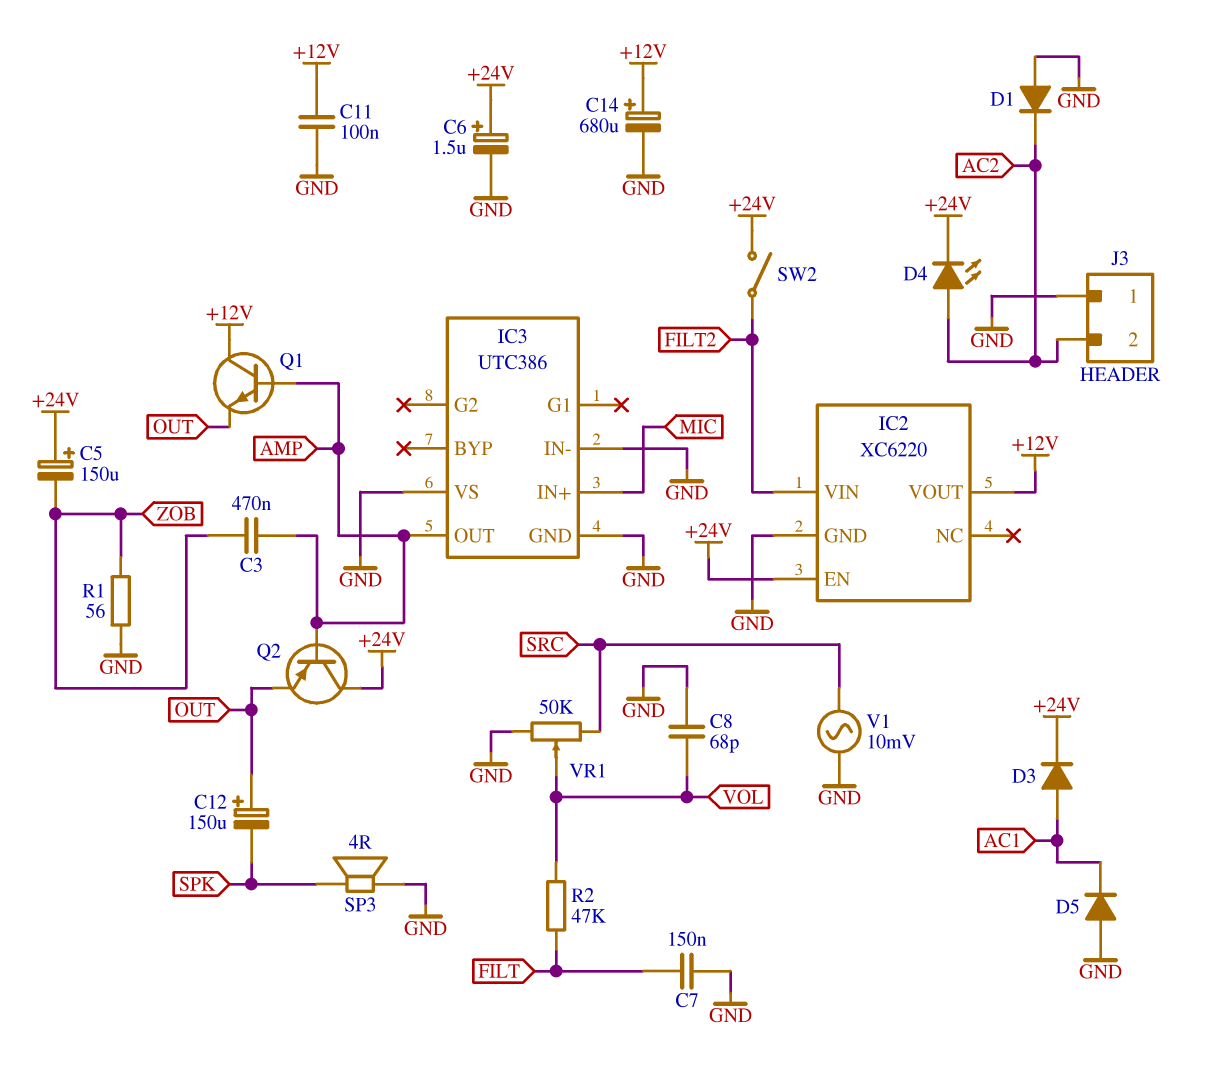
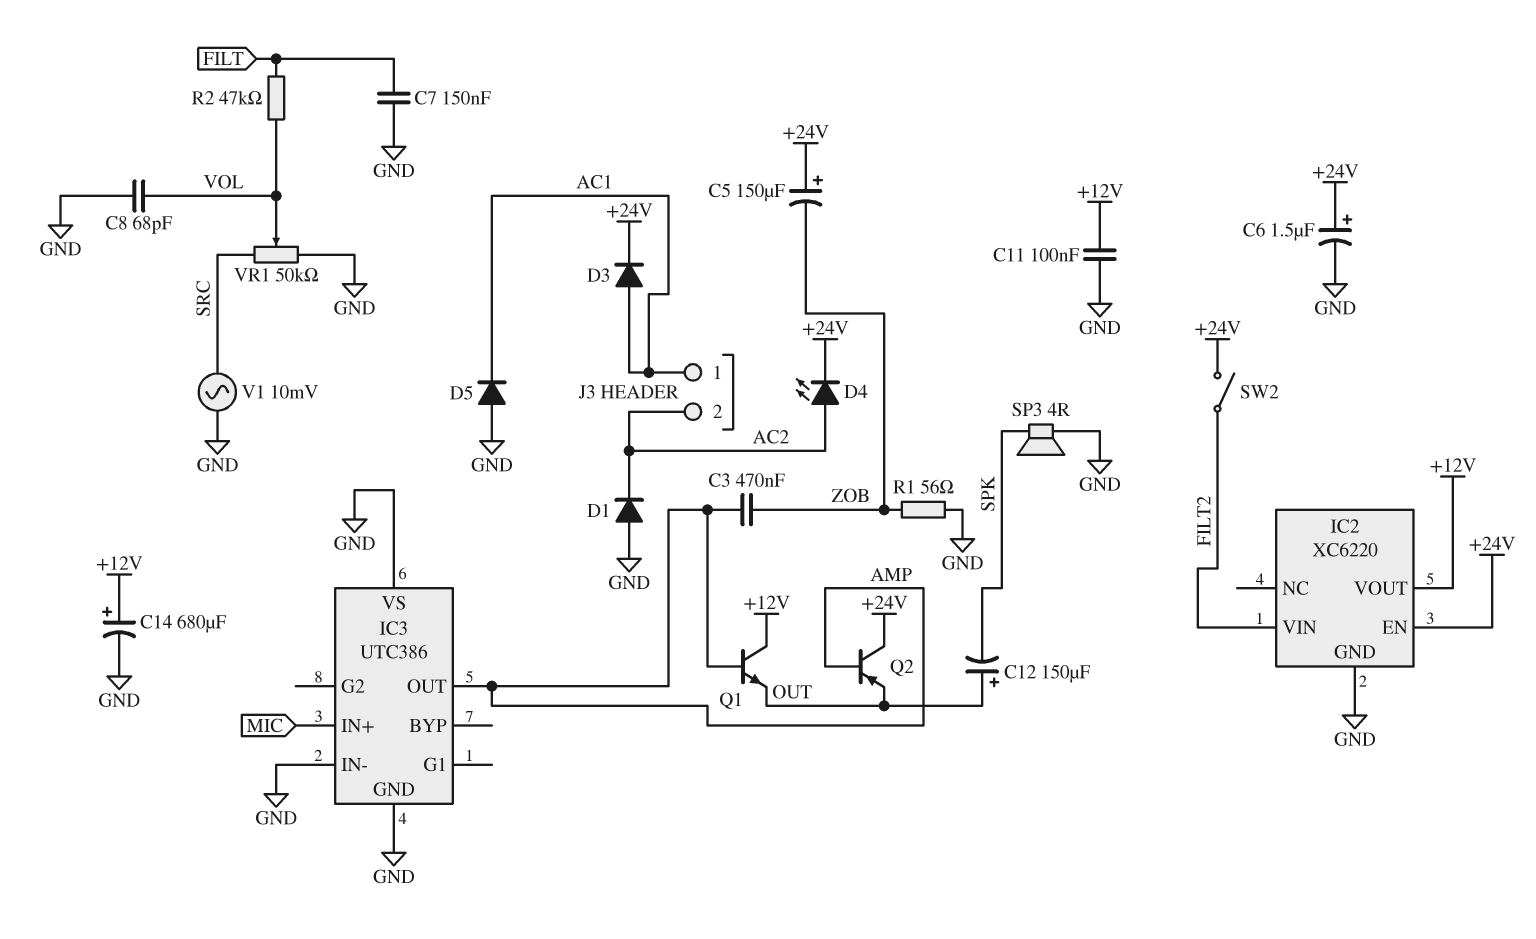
J3 pin 1: GND -> AC1

